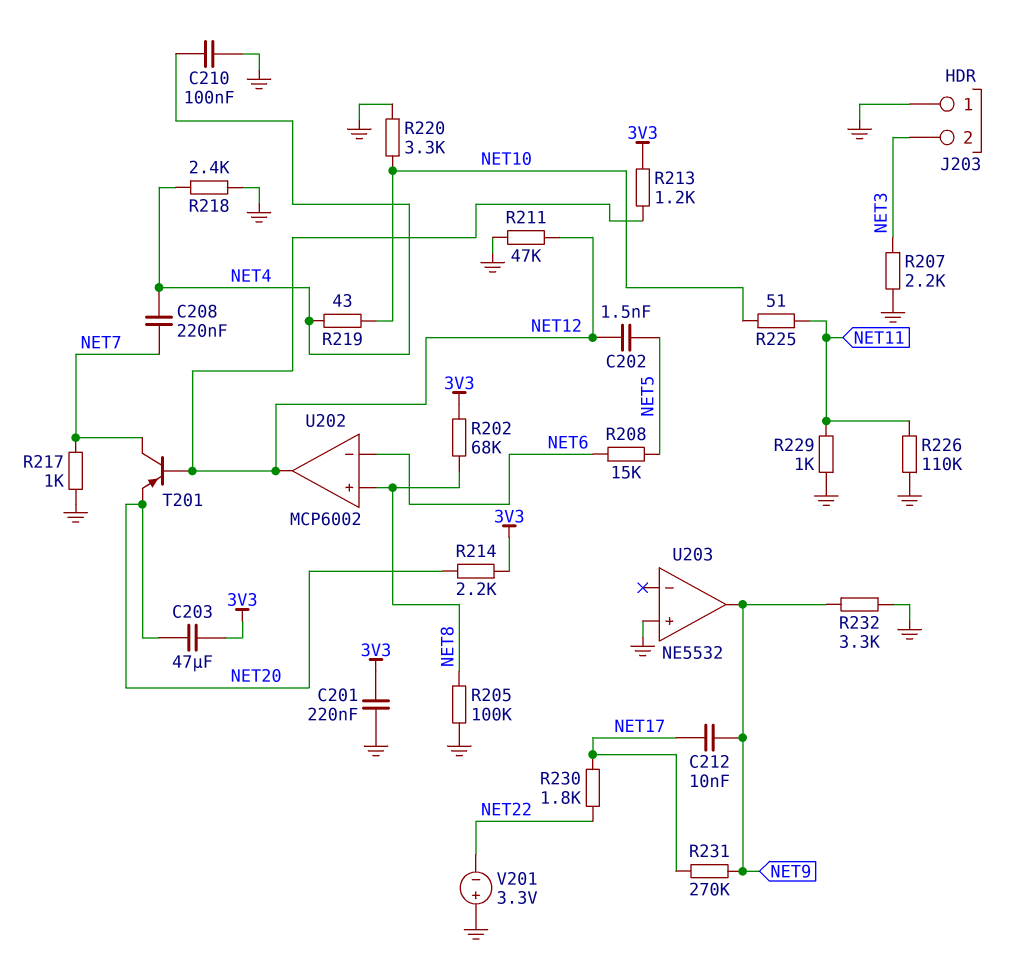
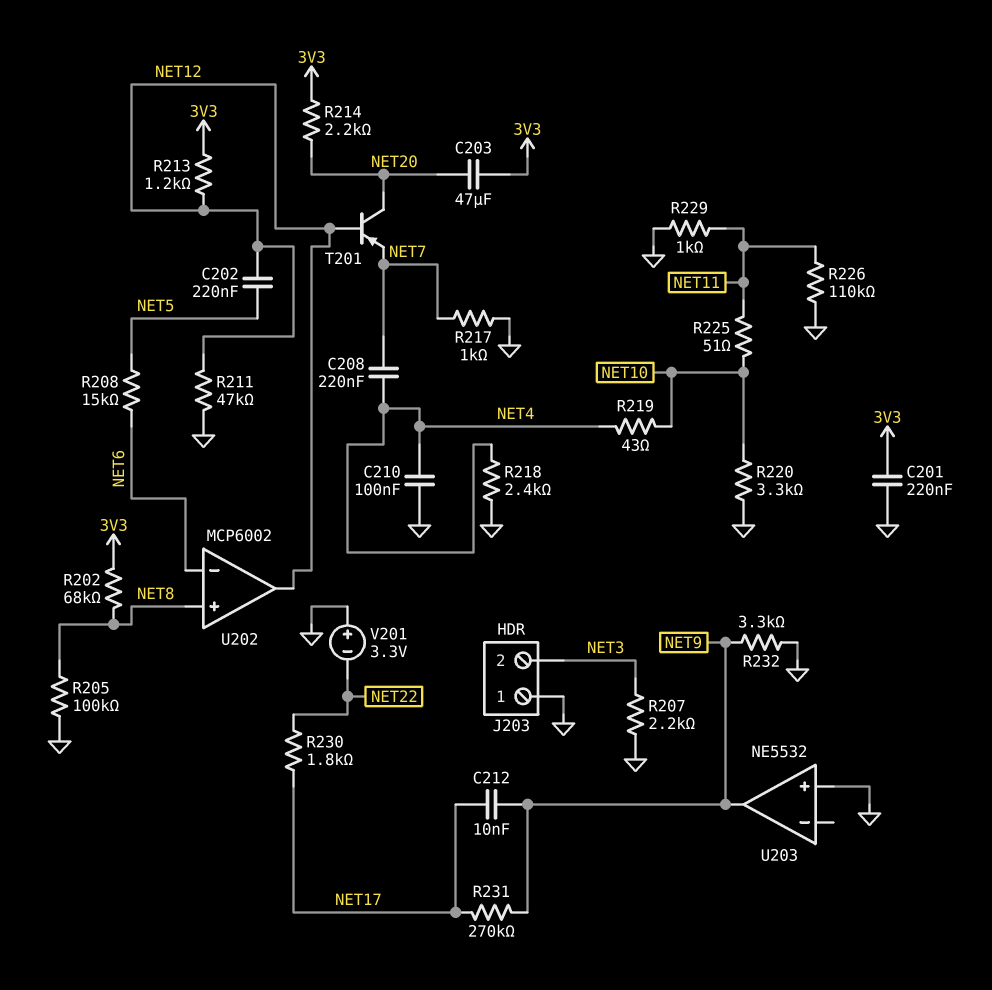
C202: 1.5nF (NET5, NET12) -> 220nF (NET5, NET12)
T201: PNP (B NET12, C NET7, E NET20) -> PNP (B NET12, C NET20, E NET7)

